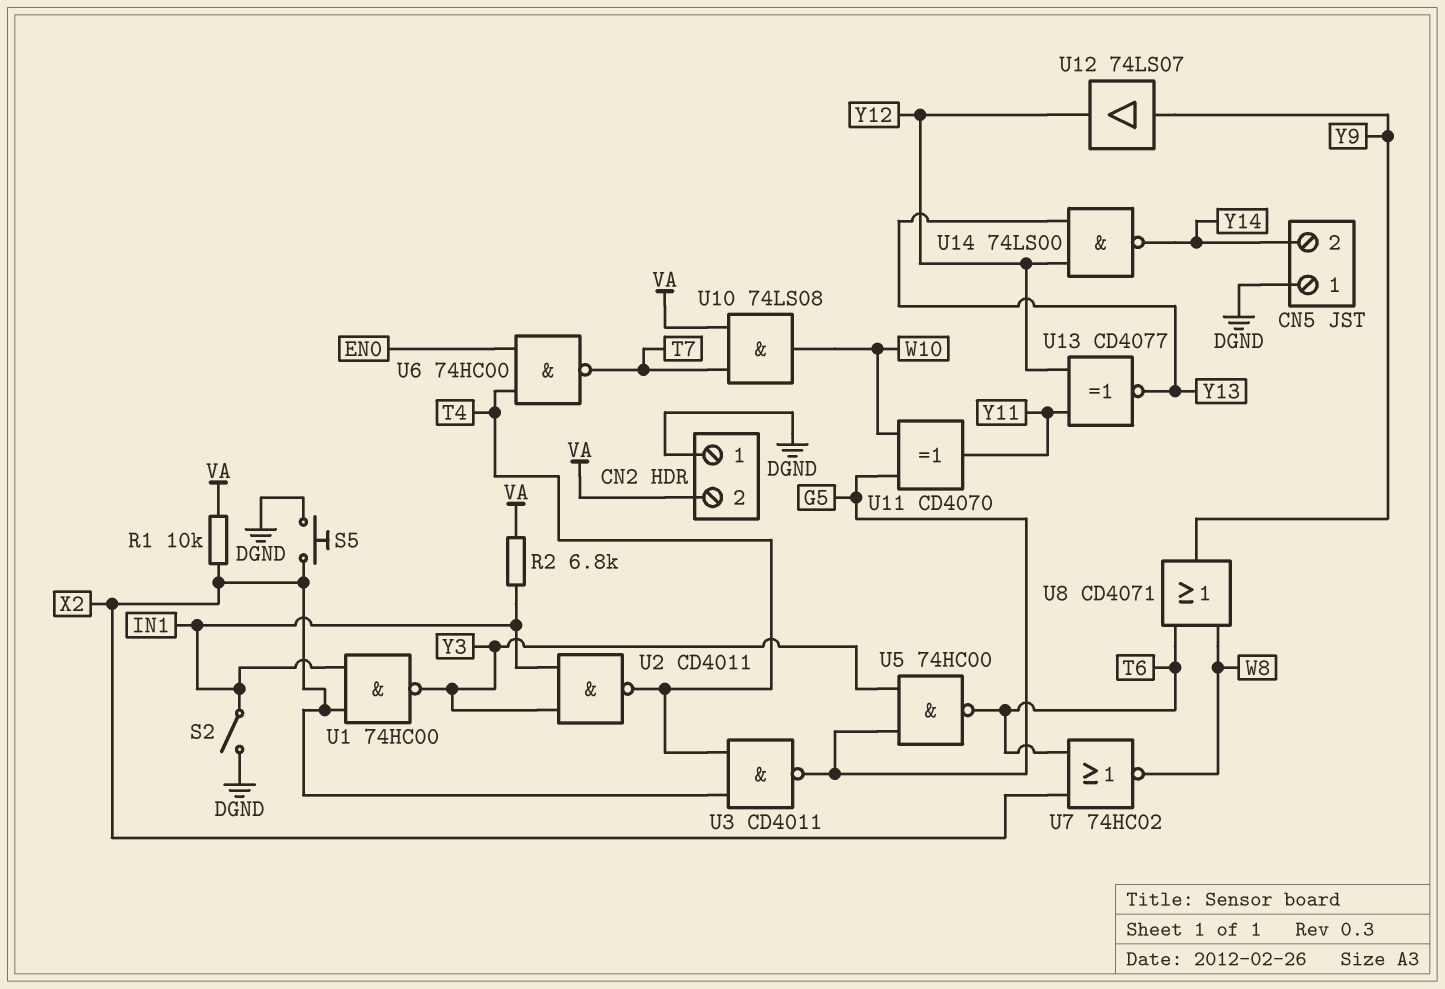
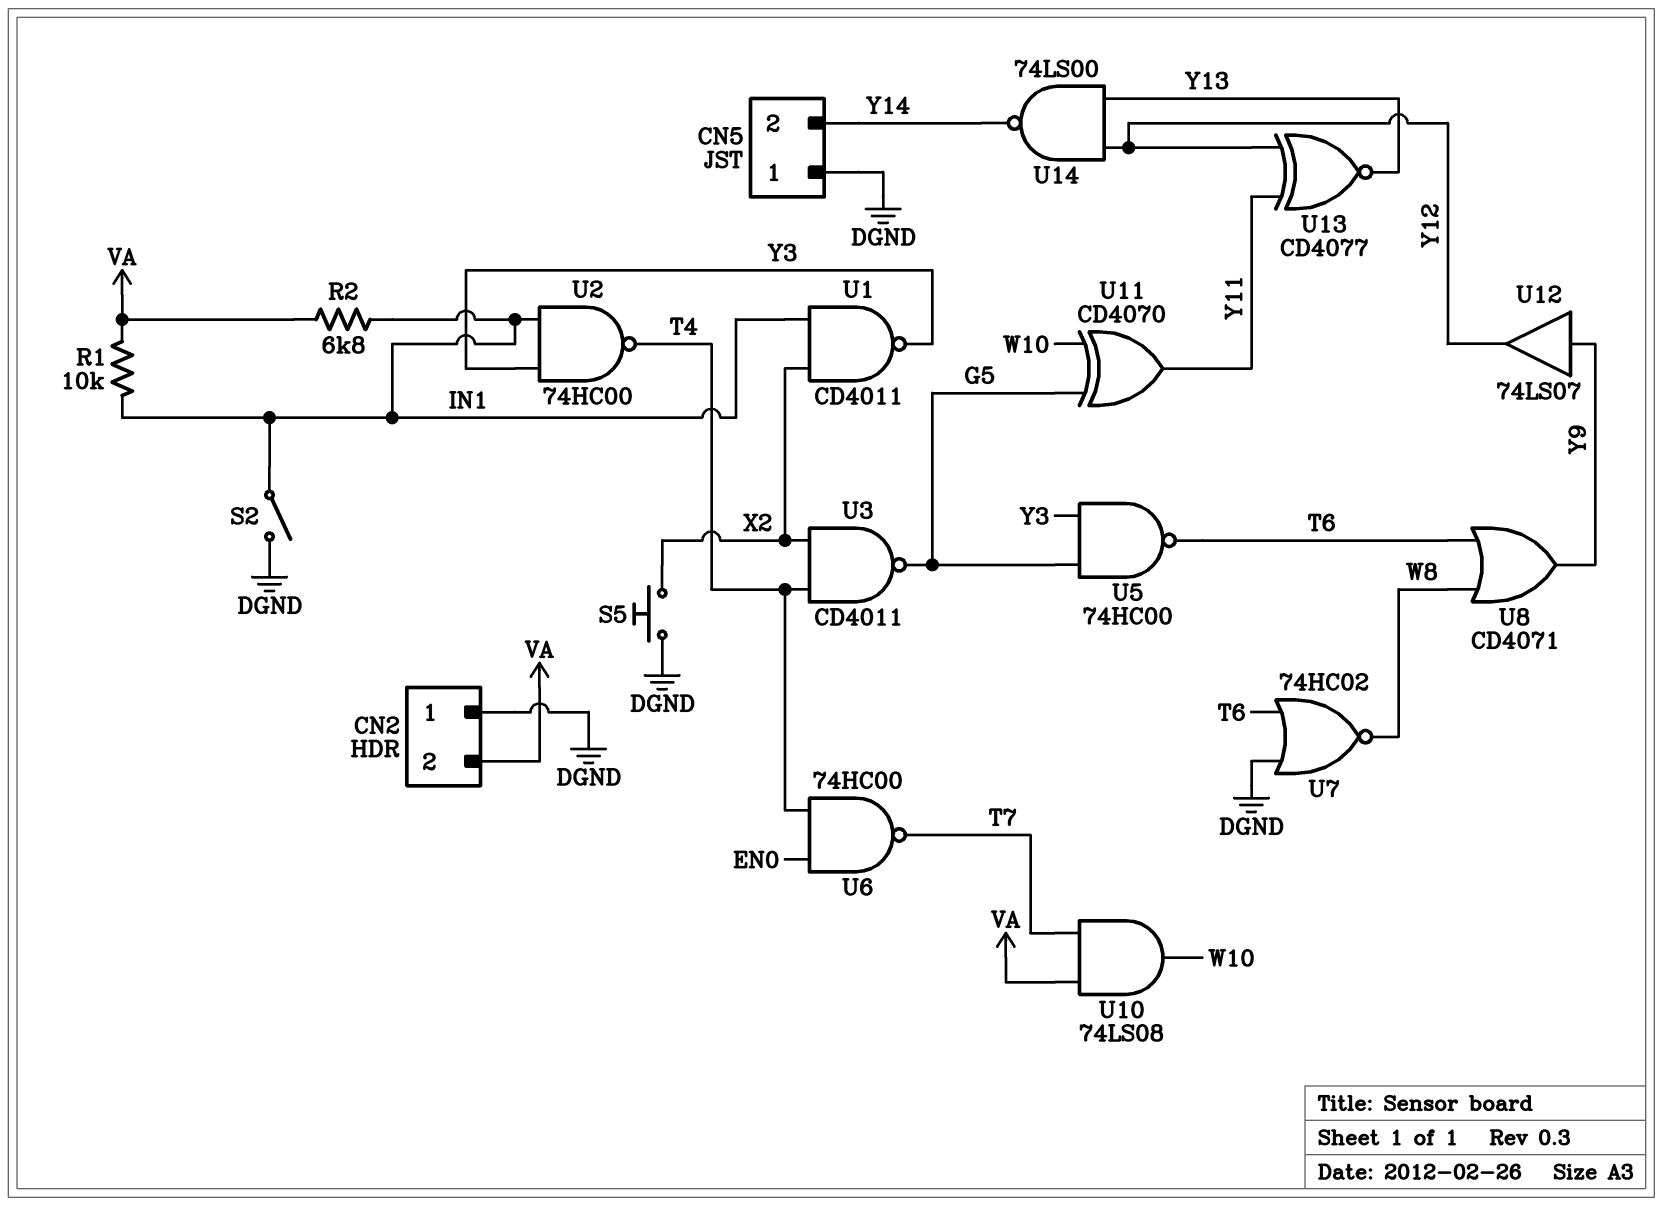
R1: 10k (VA, X2) -> 10k (IN1, VA)
U1: NAND 74HC00 (in IN1, in X2, out Y3) -> NAND CD4011 (in IN1, in X2, out Y3)
U2: NAND CD4011 (in IN1, in Y3, out T4) -> NAND 74HC00 (in IN1, in Y3, out T4)
U7: NOR 74HC02 (in T6, in X2, out W8) -> NOR 74HC02 (in DGND, in T6, out W8)

